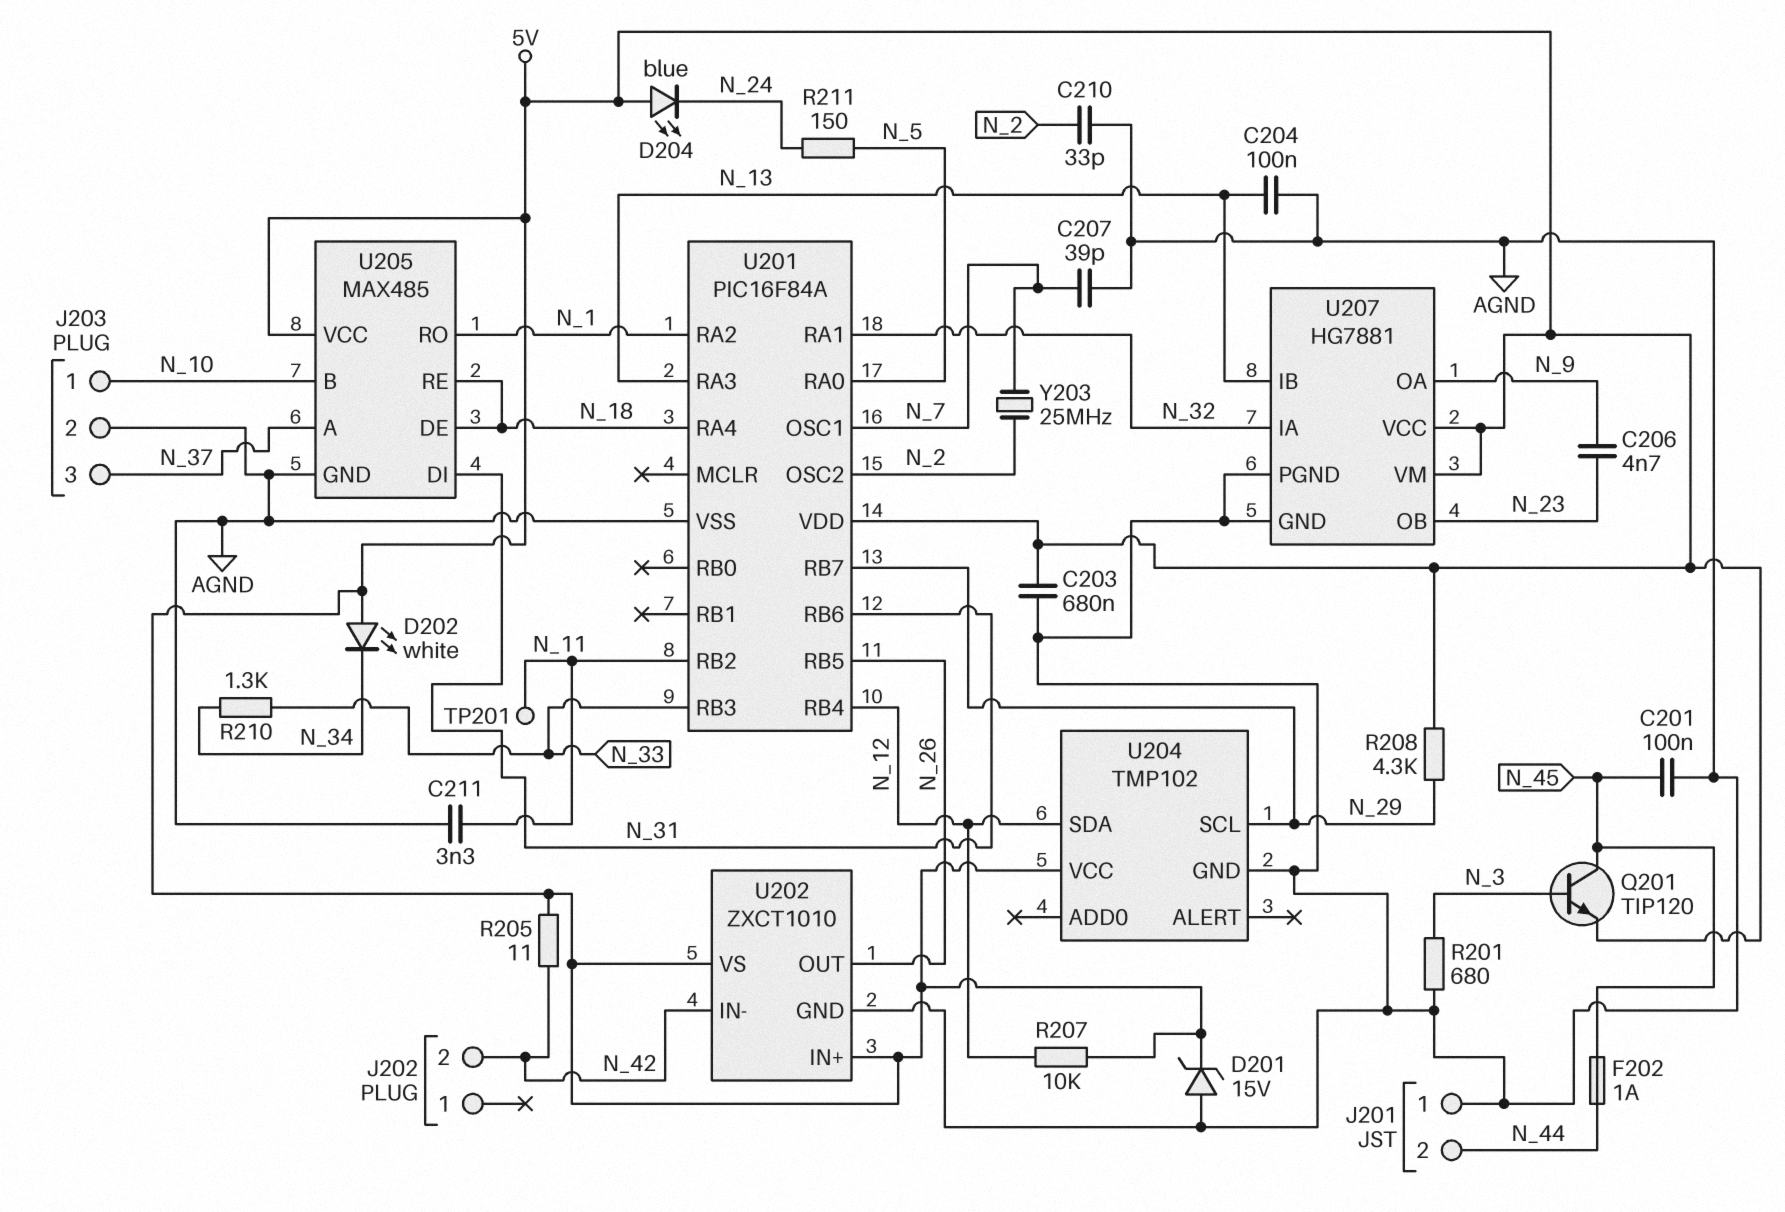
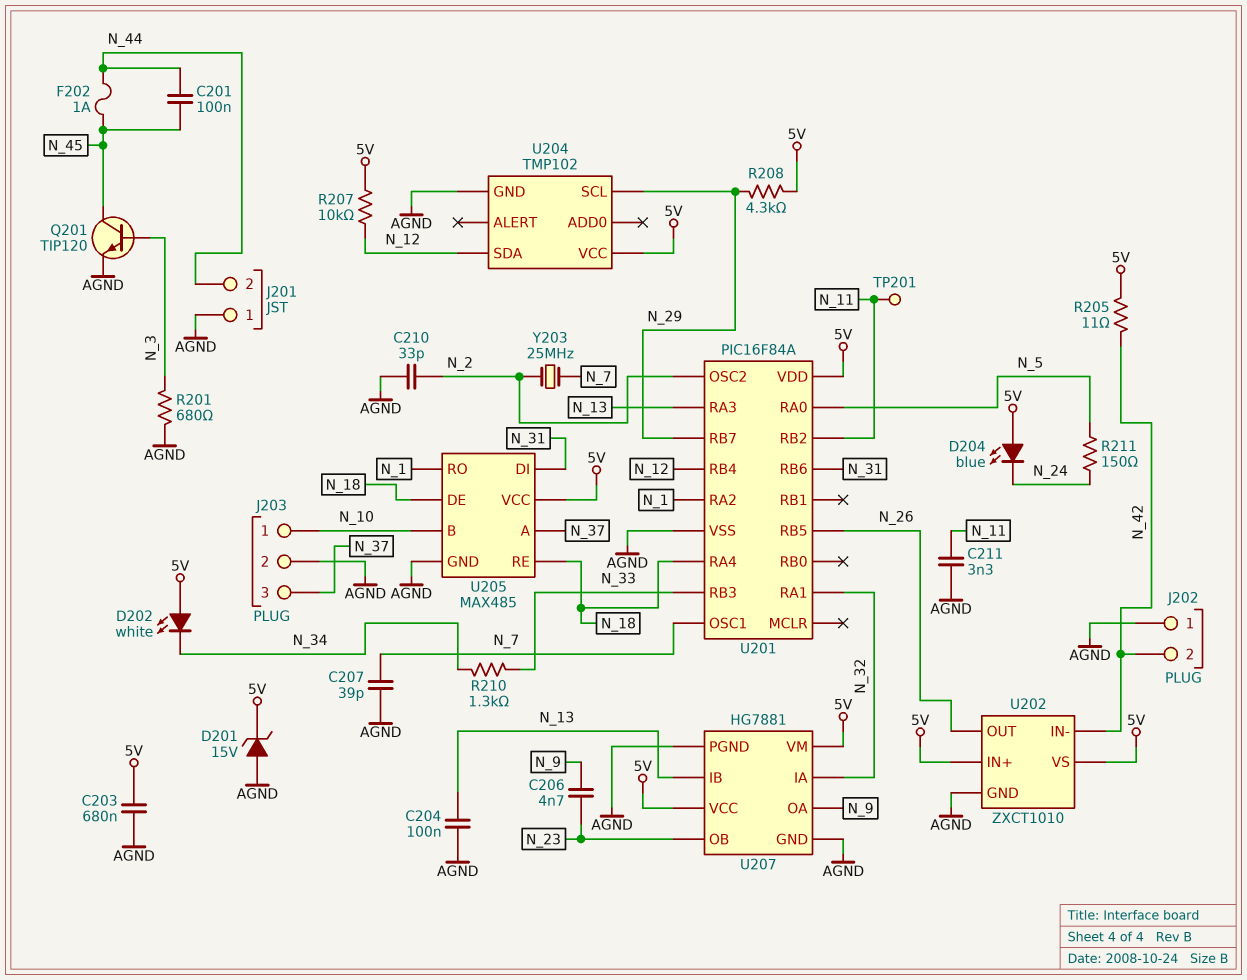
C201: 100nF (AGND, N_45) -> 100nF (N_44, N_45)
J202 pin 1: none -> AGND
Q201: NPN TIP120 (B N_3, C N_45, E 5V) -> NPN TIP120 (B N_3, C N_45, E AGND)

